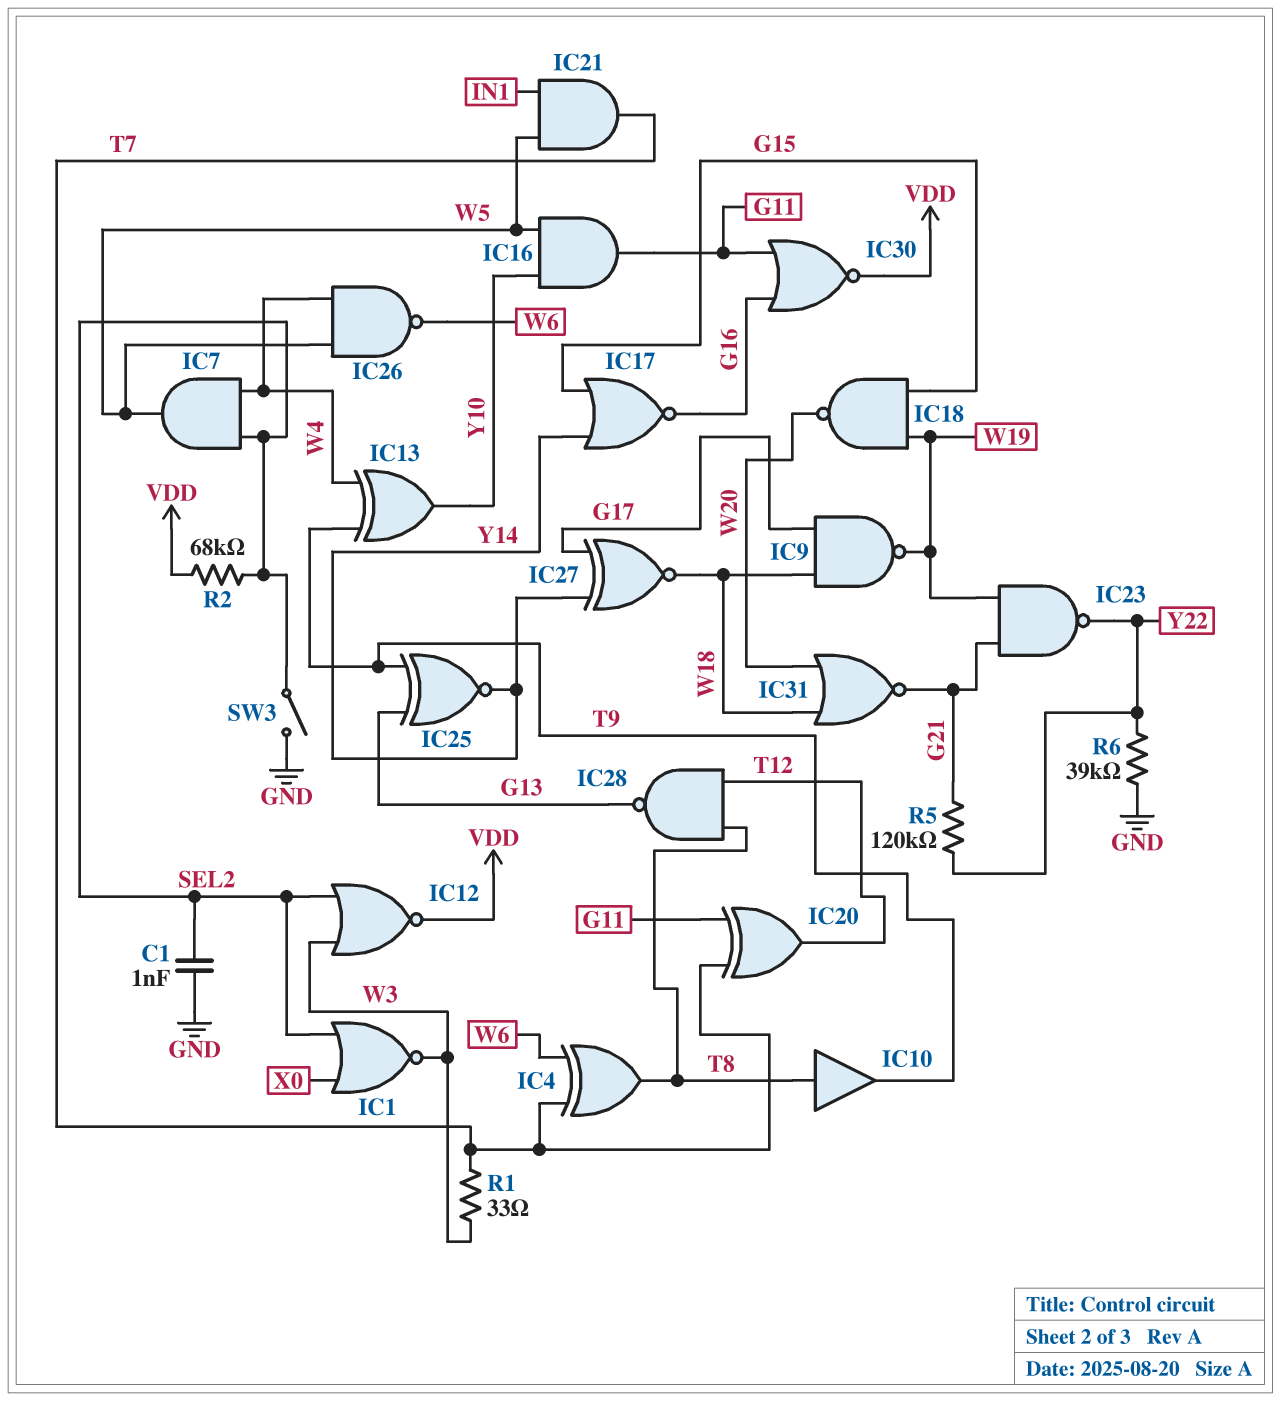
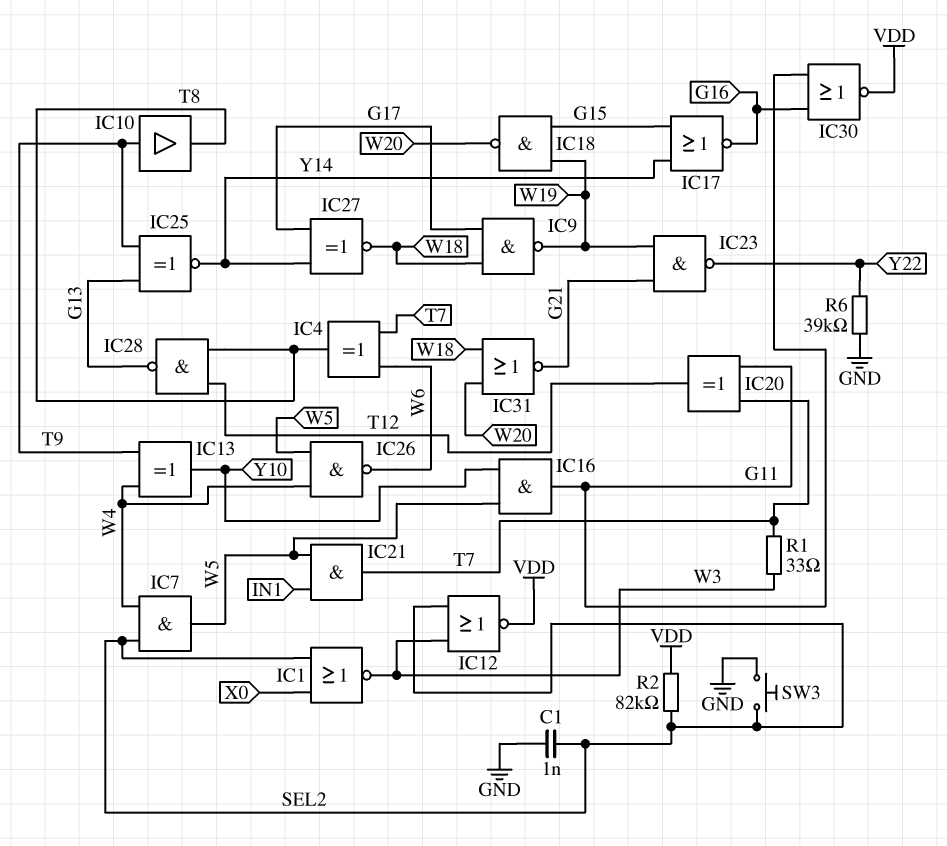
IC10: buffer (in T8, out T9) -> buffer (in T9, out T8)
R2: 68k (SEL2, VDD) -> 82k (SEL2, VDD)
R5: 120k (G21, Y22) -> none
SW3: switch (GND, SEL2) -> button (GND, SEL2)

